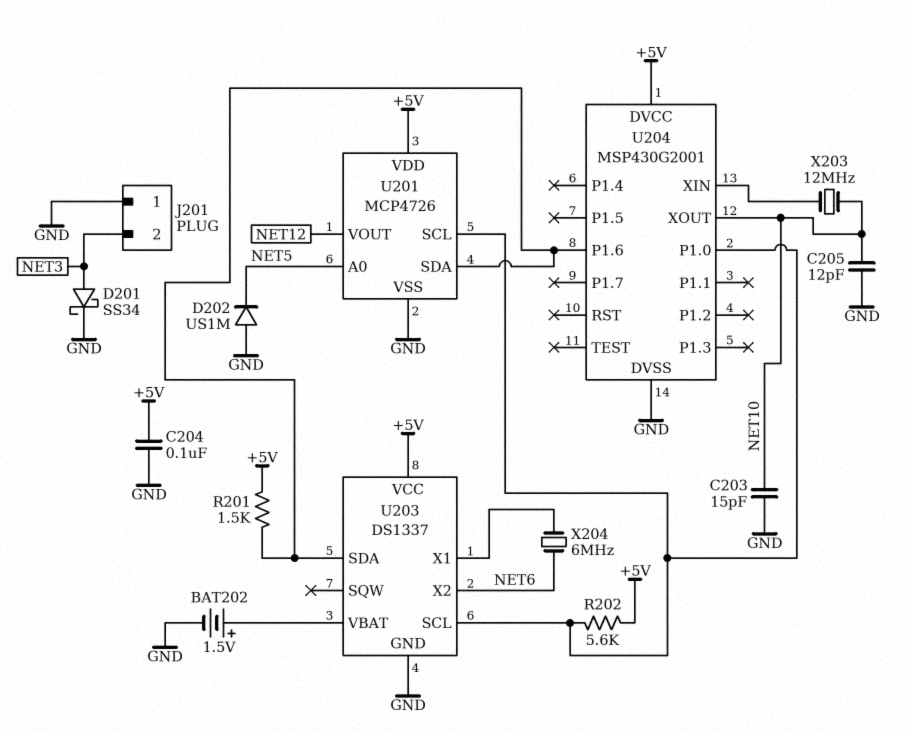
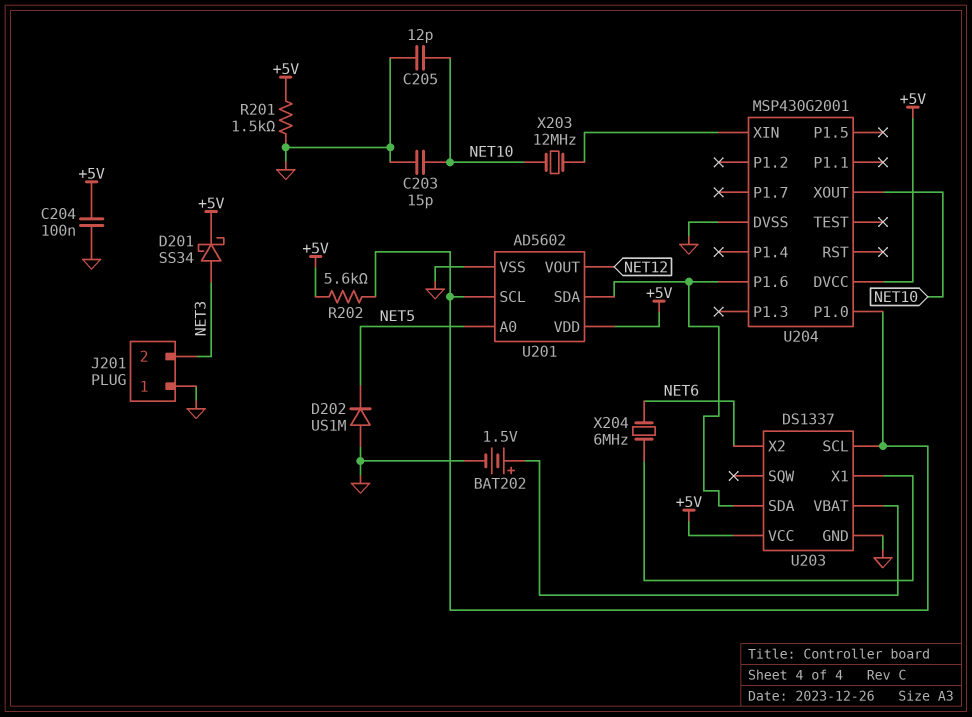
D201: schottky SS34 (A NET3, K GND) -> schottky SS34 (A NET3, K +5V)
R201: 1.5k (+5V, U201/SDA) -> 1.5k (+5V, GND)
U201: MCP4726 -> AD5602

